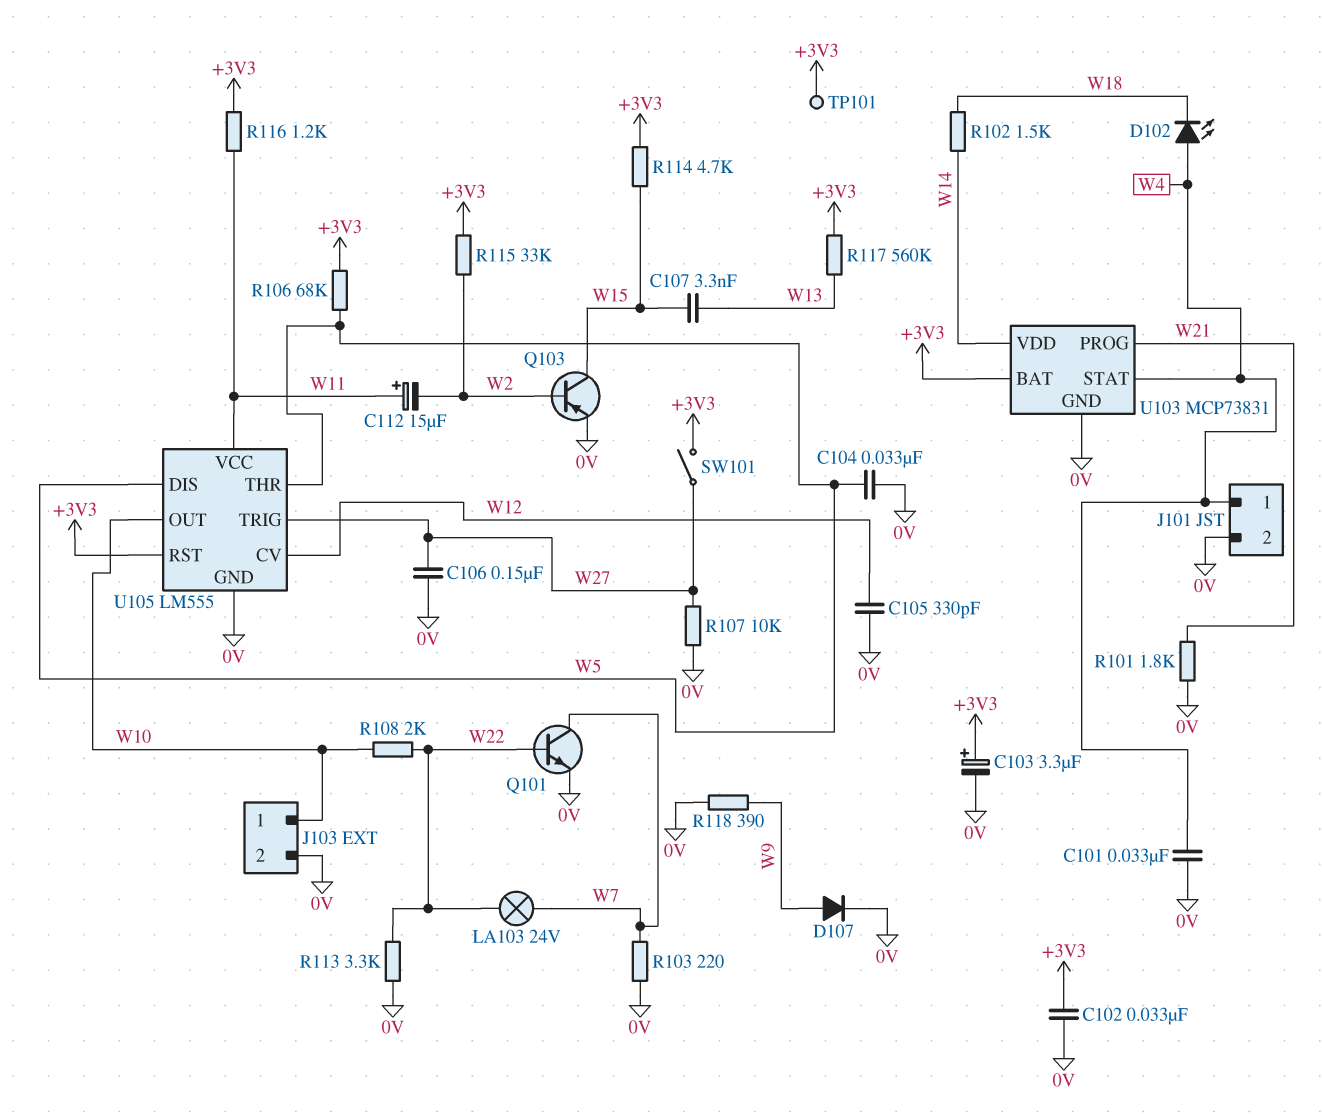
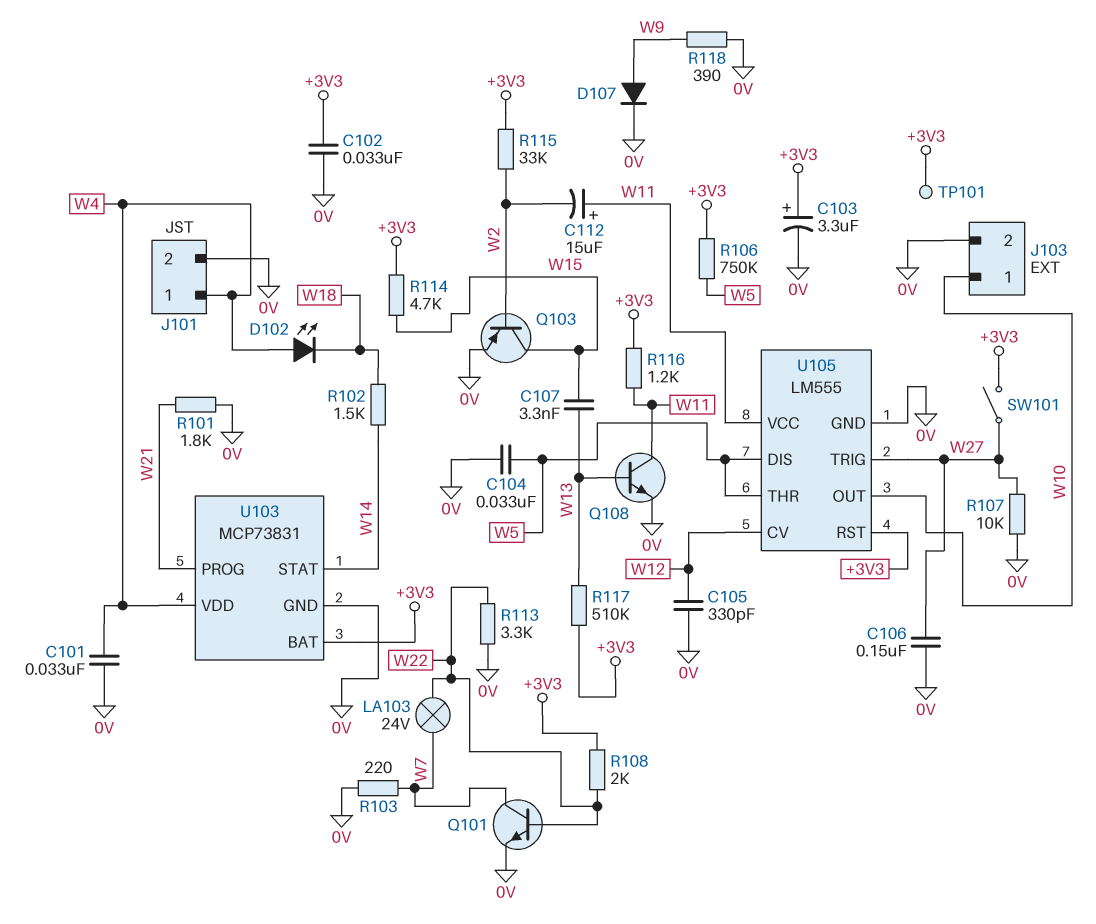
Q108: none -> NPN (B W13, C W11, E 0V)
R106: 68k (+3V3, W5) -> 750k (+3V3, W5)
R108: 2k (W10, W22) -> 2k (+3V3, W22)
R117: 560k (+3V3, W13) -> 510k (+3V3, W13)
U103 pin STAT: W4 -> W14
U103 pin VDD: W14 -> W4

